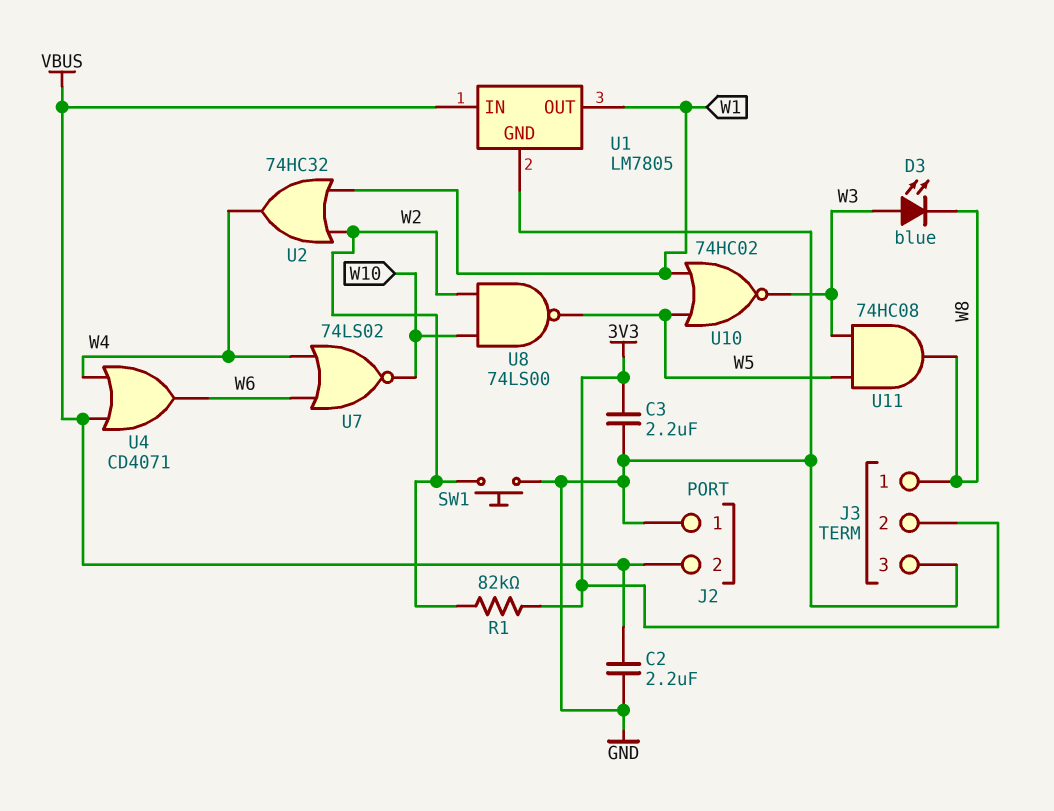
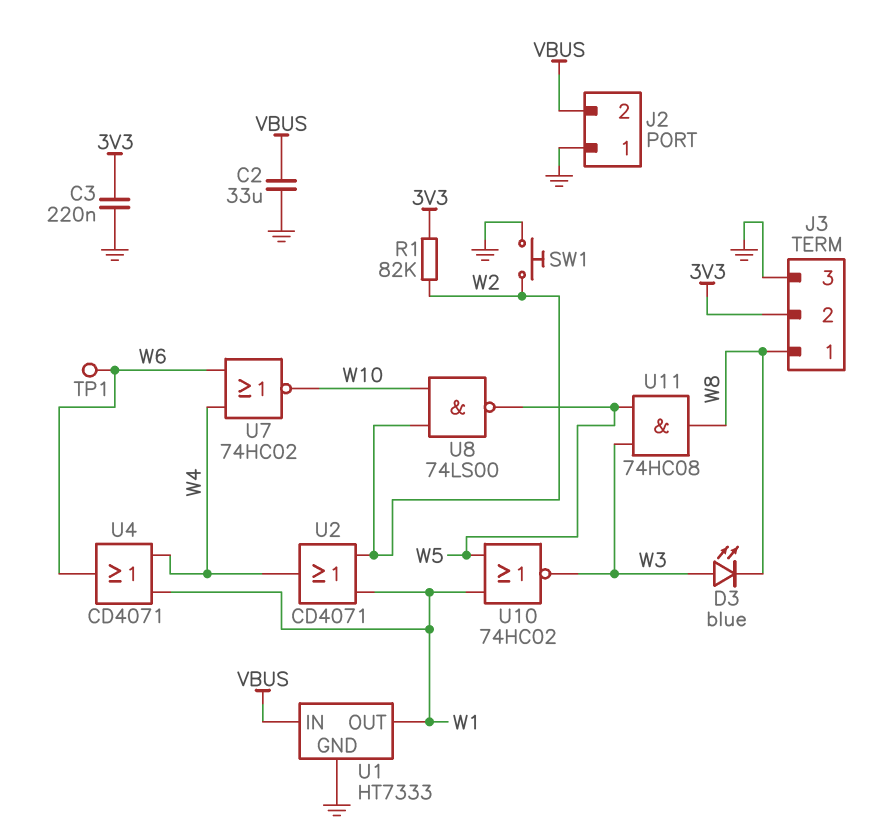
C2: 2.2uF (GND, VBUS) -> 33uF (GND, VBUS)
C3: 2.2uF (3V3, GND) -> 220nF (3V3, GND)
TP1: none -> test point (W6)
U1: LM7805 -> HT7333
U2: OR 74HC32 (in W1, in W2, out W4) -> OR CD4071 (in W1, in W2, out W4)
U4: OR CD4071 (in VBUS, in W4, out W6) -> OR CD4071 (in W1, in W4, out W6)
U7: NOR 74LS02 (in W4, in W6, out W10) -> NOR 74HC02 (in W4, in W6, out W10)

